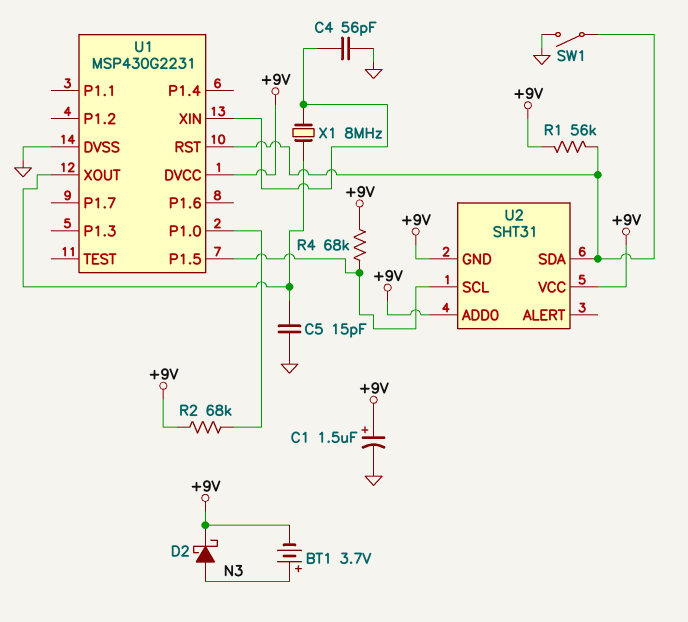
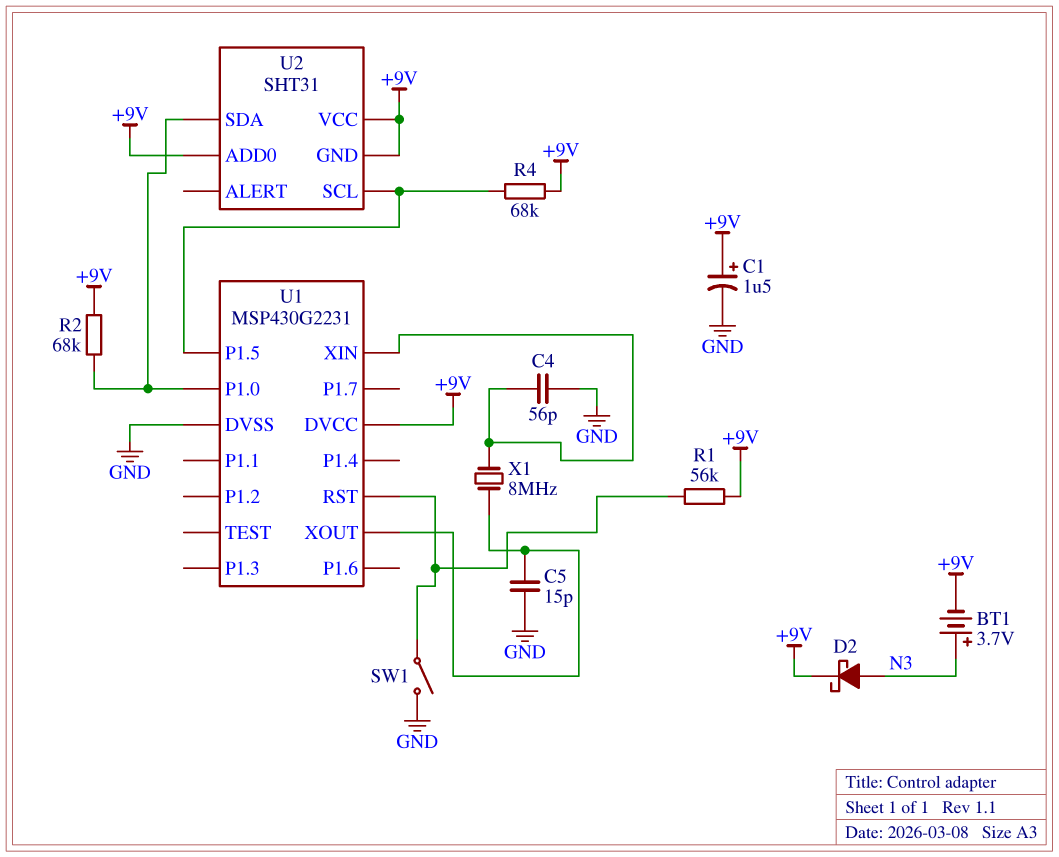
U2 pin SDA: U1/RST -> U1/P1.0

